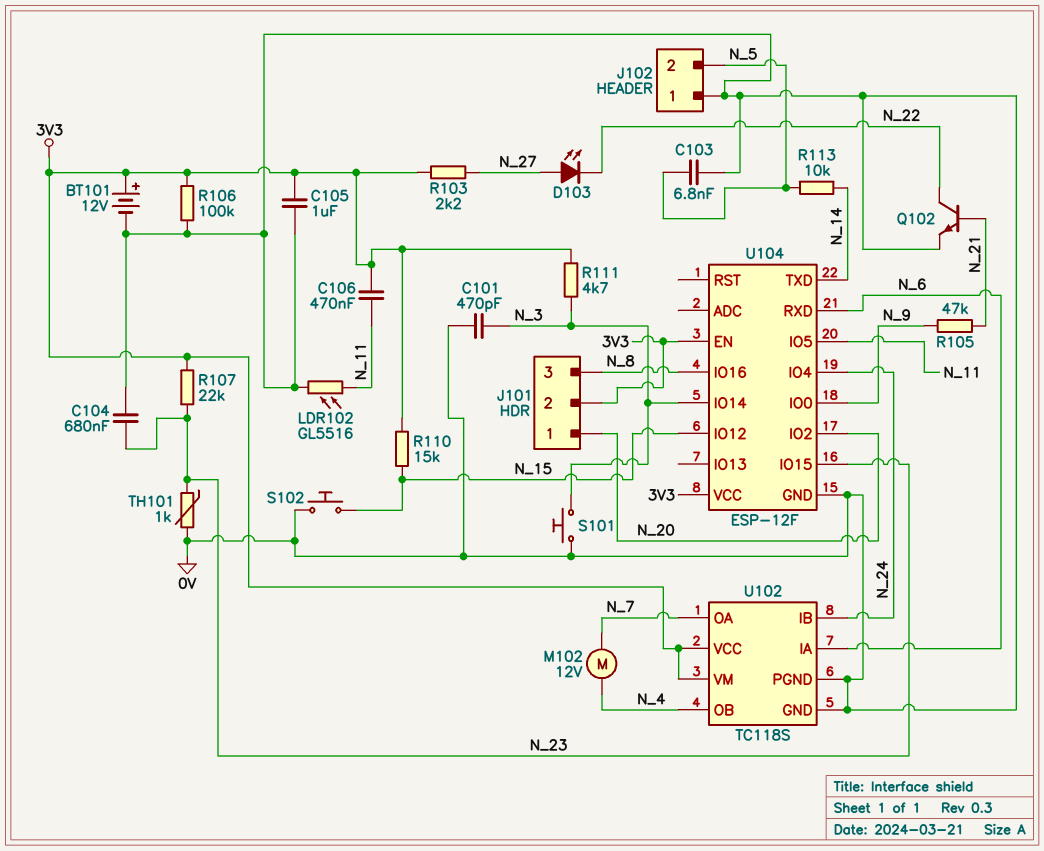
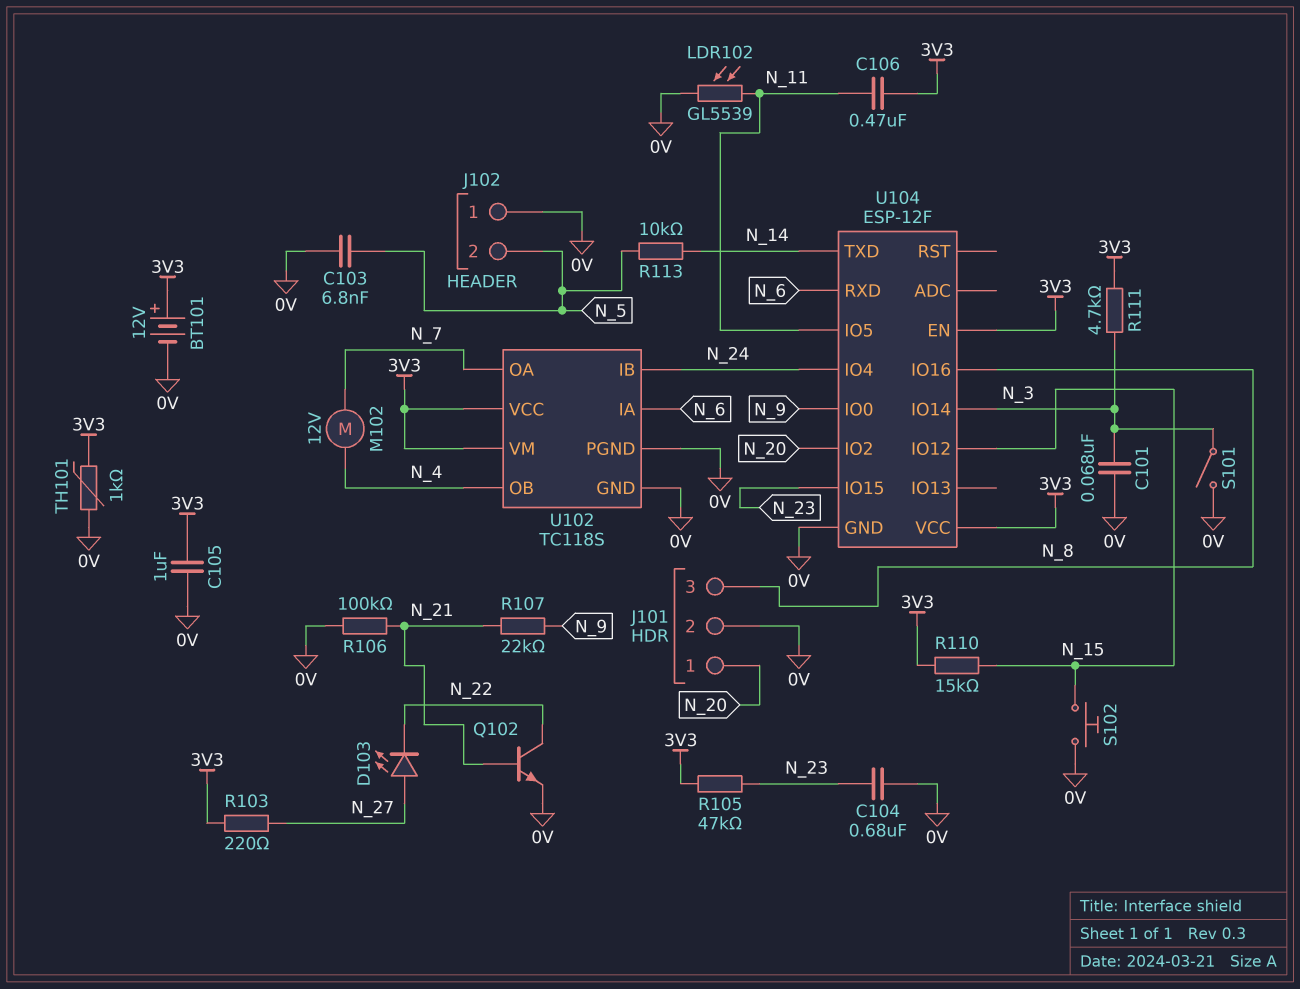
C101: 470pF (0V, N_3) -> 68nF (0V, N_3)
J101 pin 2: 3V3 -> 0V
LDR102: GL5516 (0V, N_11) -> GL5539 (0V, N_11)
R103: 2.2k (3V3, N_27) -> 220 (3V3, N_27)
R105: 47k (N_9, N_21) -> 47k (3V3, N_23)
R106: 100k (0V, 3V3) -> 100k (0V, N_21)
R107: 22k (3V3, N_23) -> 22k (N_9, N_21)
S101: button (0V, N_3) -> switch (0V, N_3)
TH101: 1k (0V, N_23) -> 1k (0V, 3V3)

